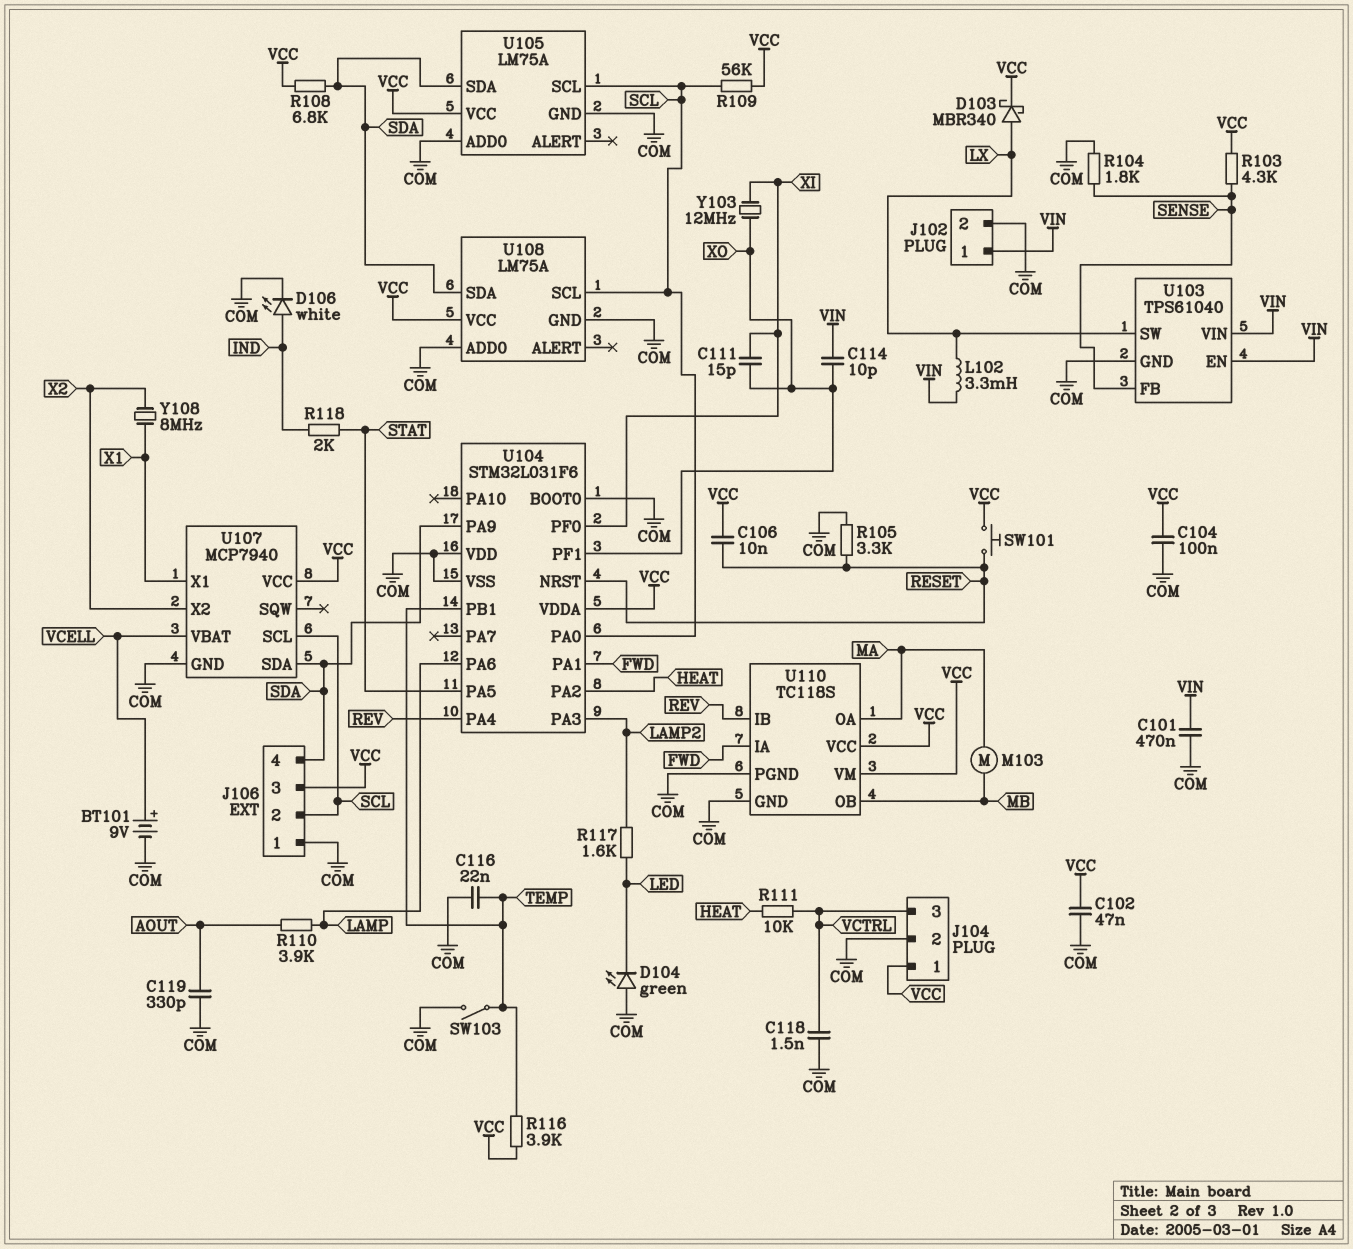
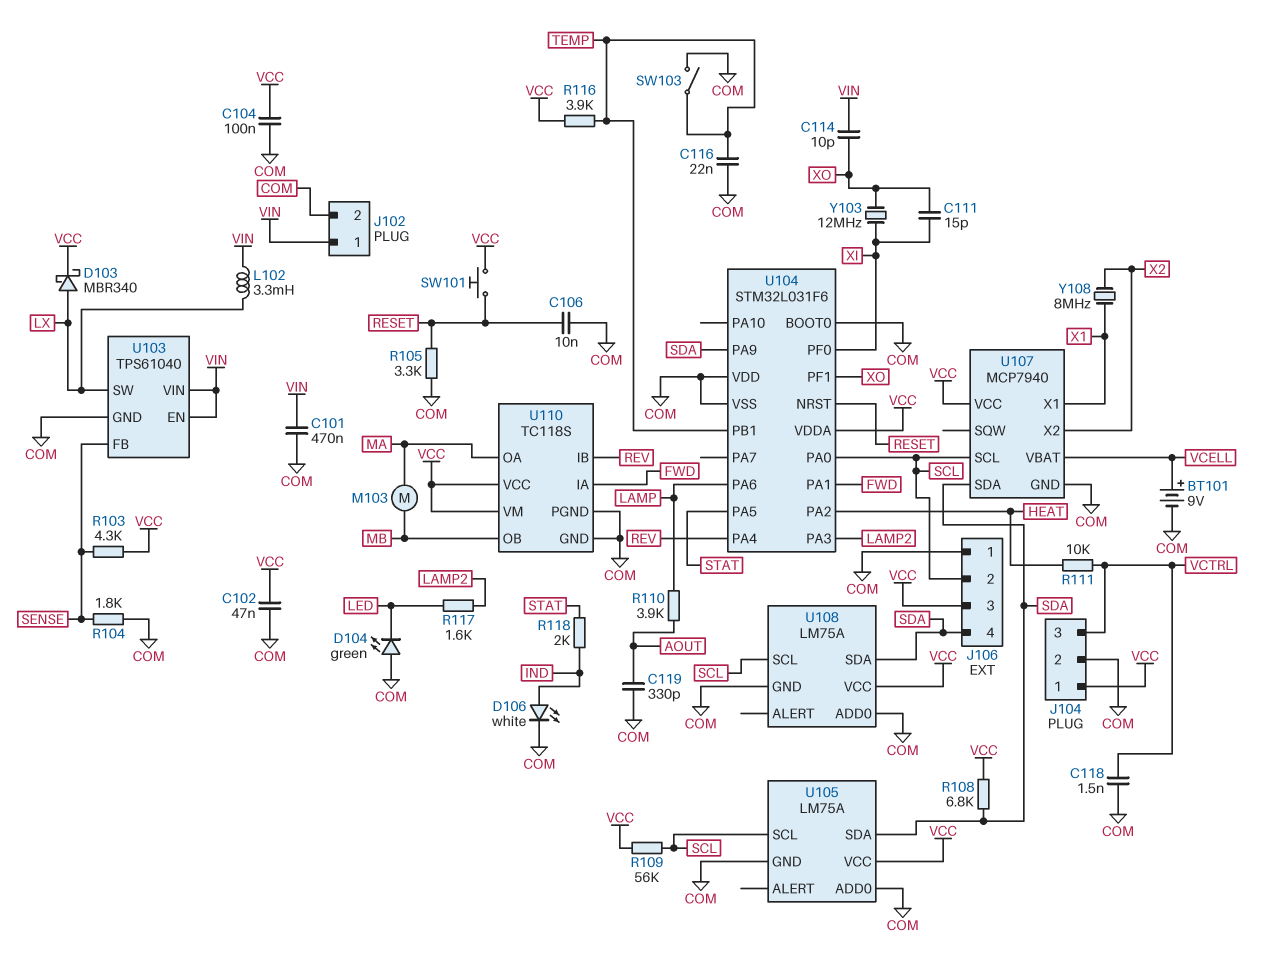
C106: 10nF (RESET, VCC) -> 10nF (COM, RESET)

